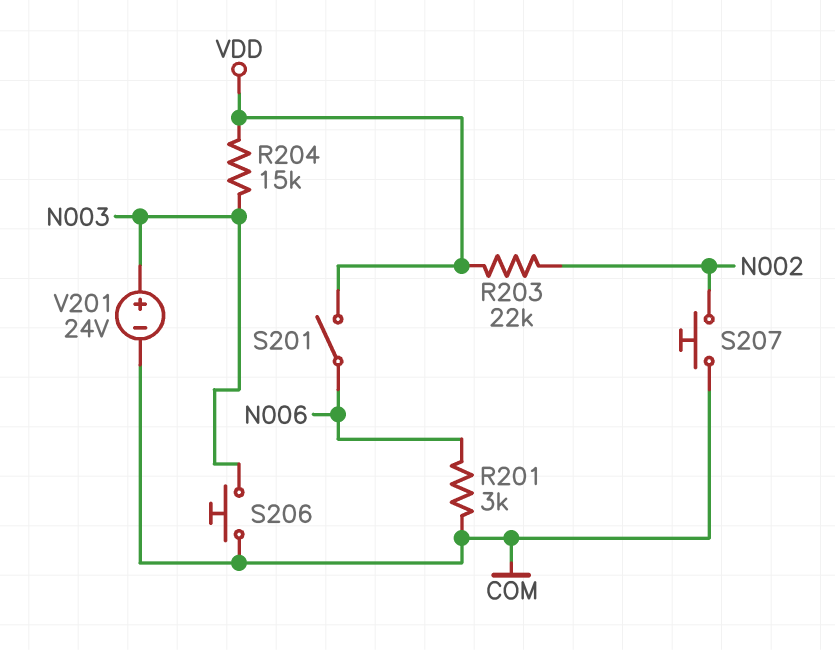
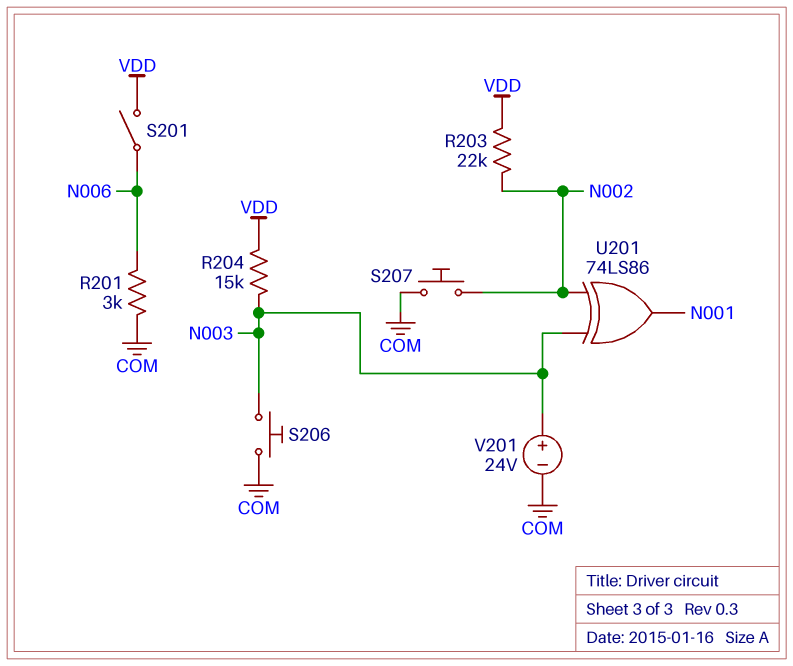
U201: none -> XOR 74LS86 (in N002, in N003, out N001)

